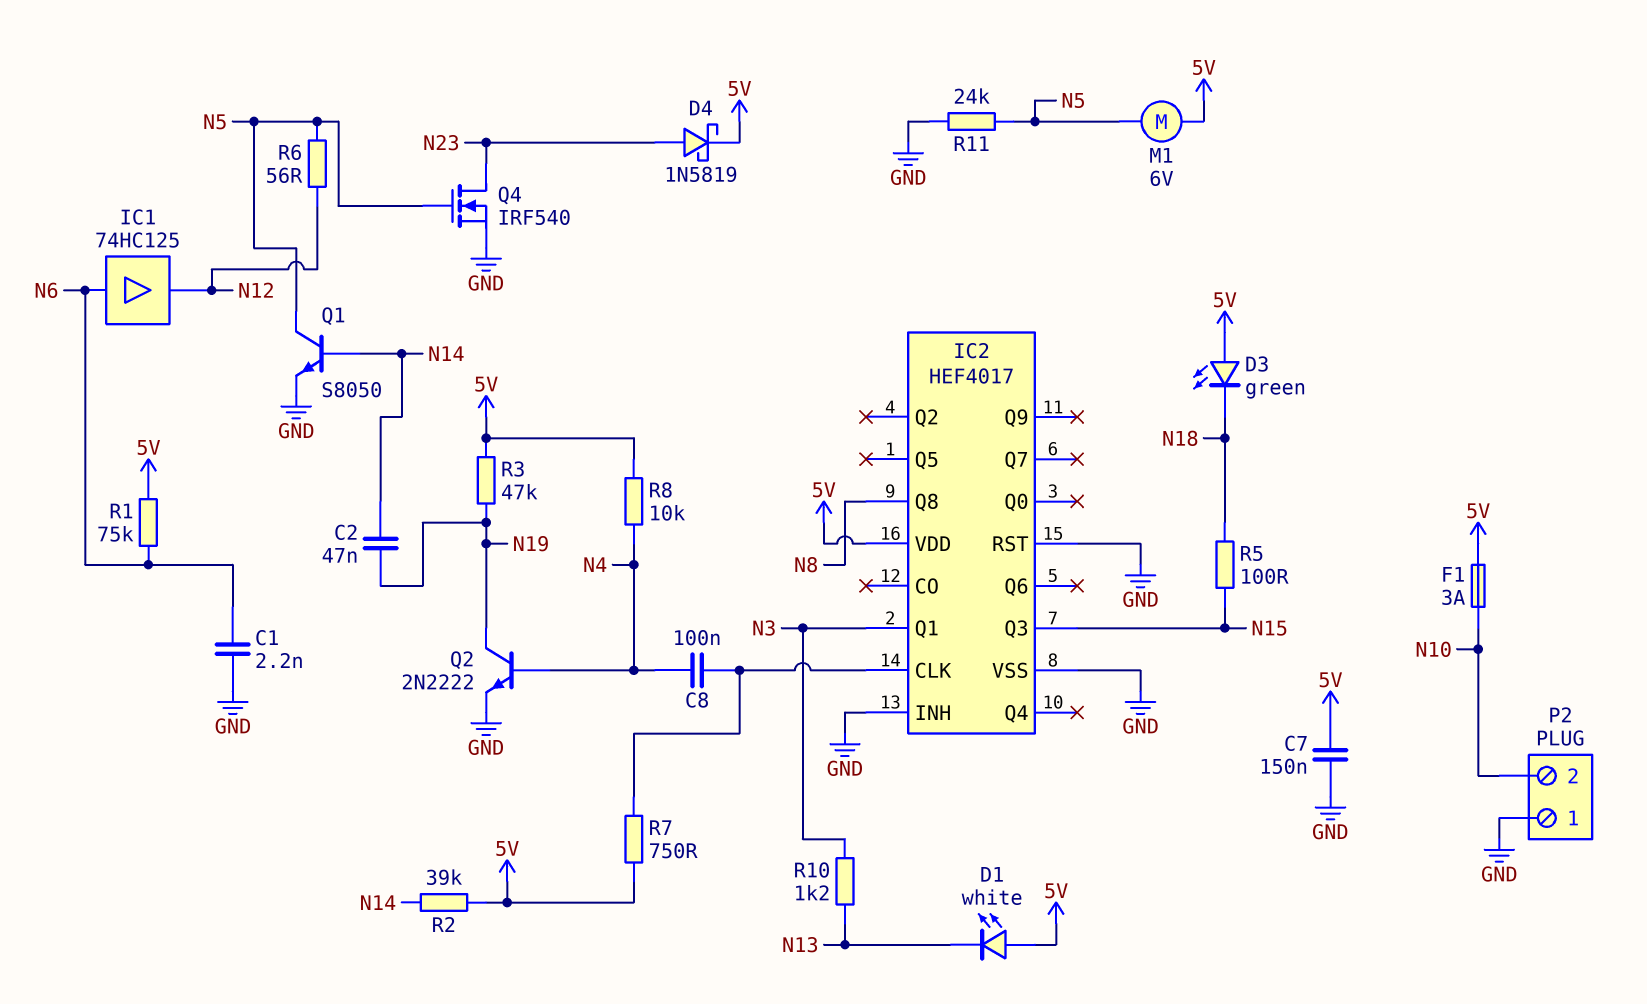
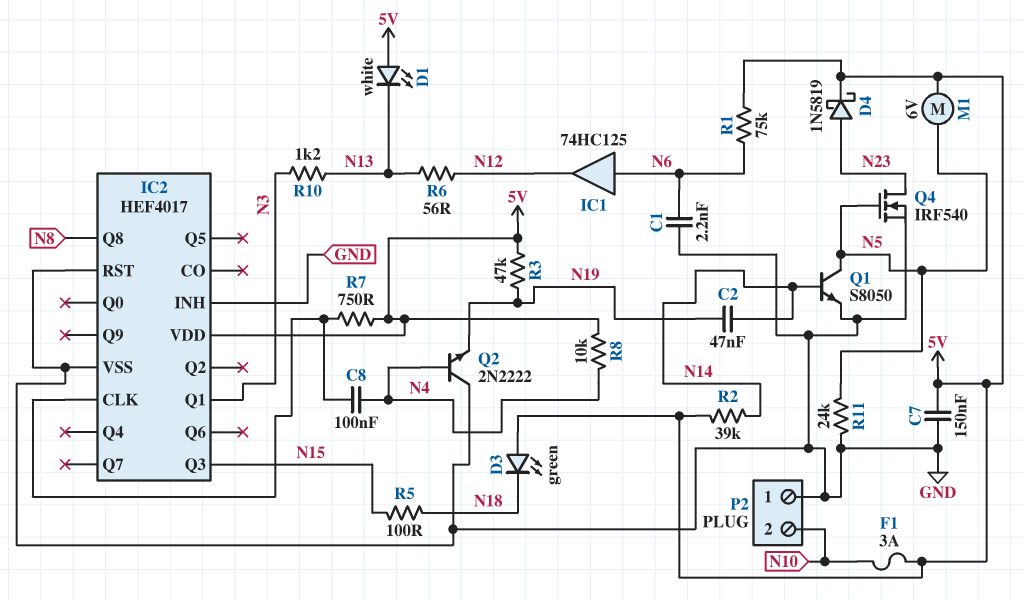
Q2: NPN 2N2222 (B N4, C N19, E GND) -> NPN 2N2222 (B N4, C GND, E N19)
R6: 56 (N5, N12) -> 56 (N12, N13)

